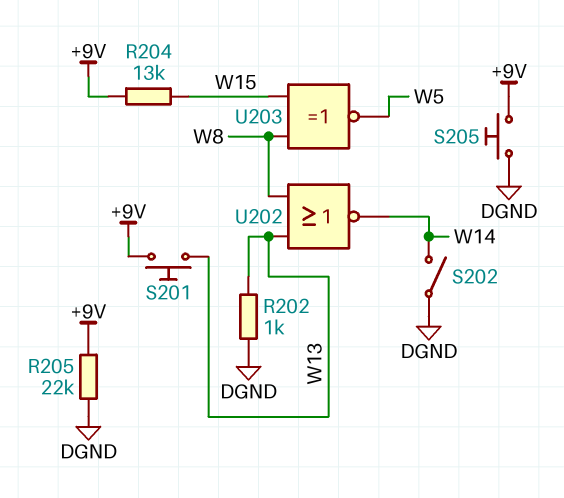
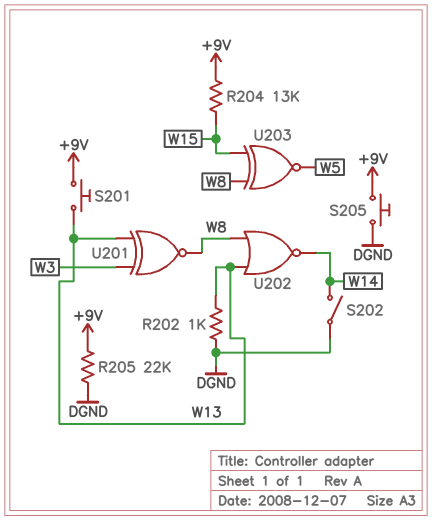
U201: none -> XNOR (in W3, in W13, out W8)

